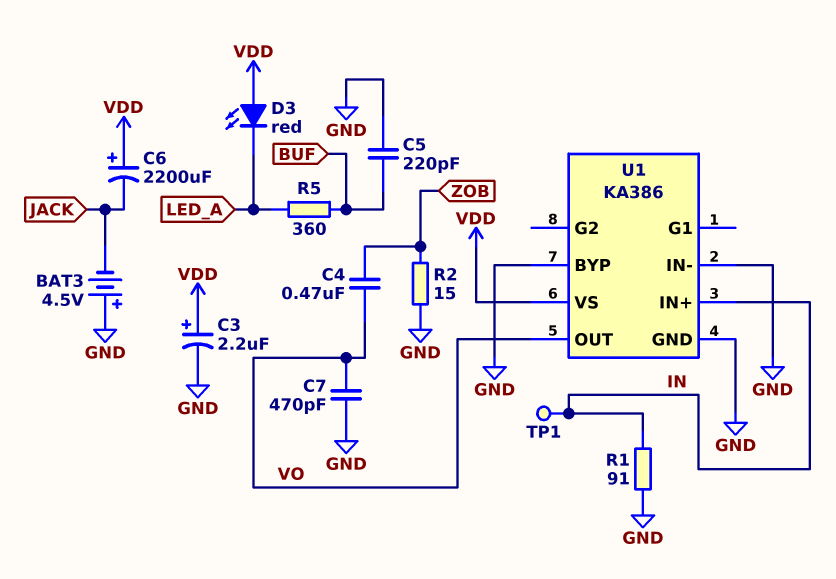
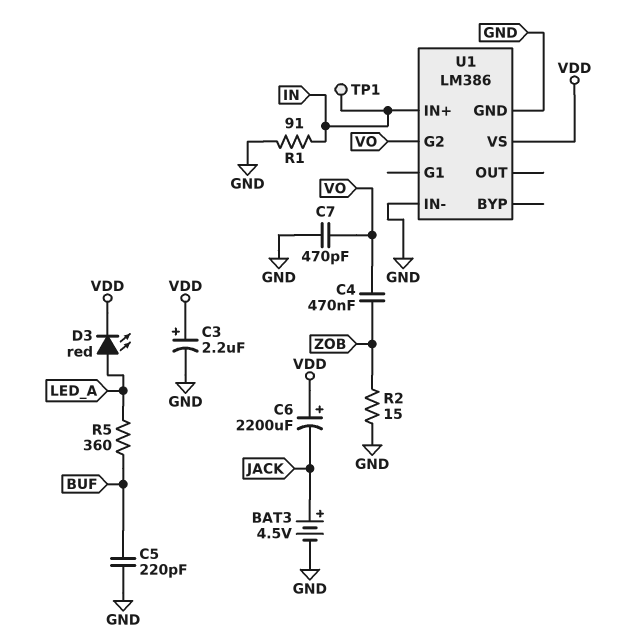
BAT3: 4.5V (plus GND, minus JACK) -> 4.5V (plus JACK, minus GND)
D3: LED red (A VDD, K LED_A) -> LED red (A LED_A, K VDD)
U1: KA386 -> LM386
U1 pin BYP: GND -> none
U1 pin G2: none -> VO
U1 pin OUT: VO -> none

